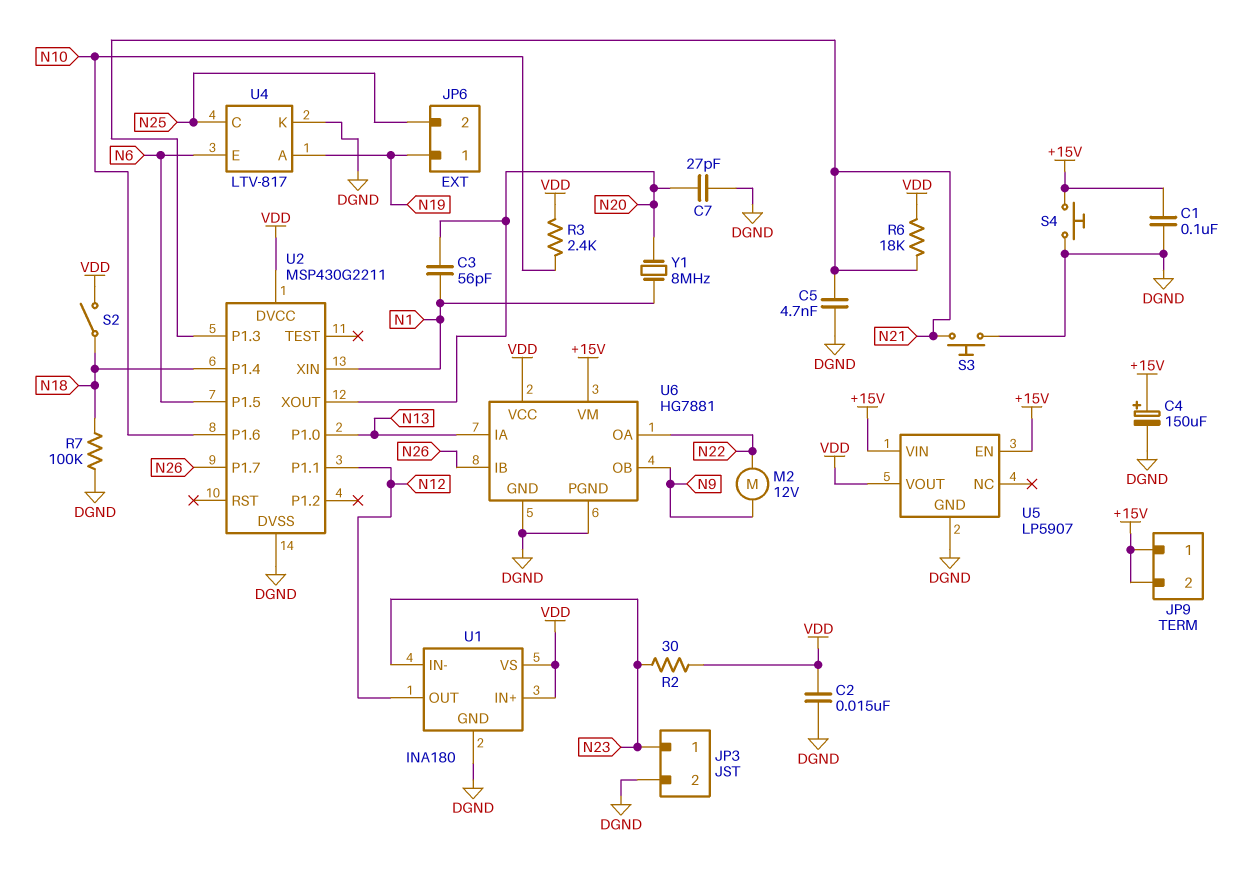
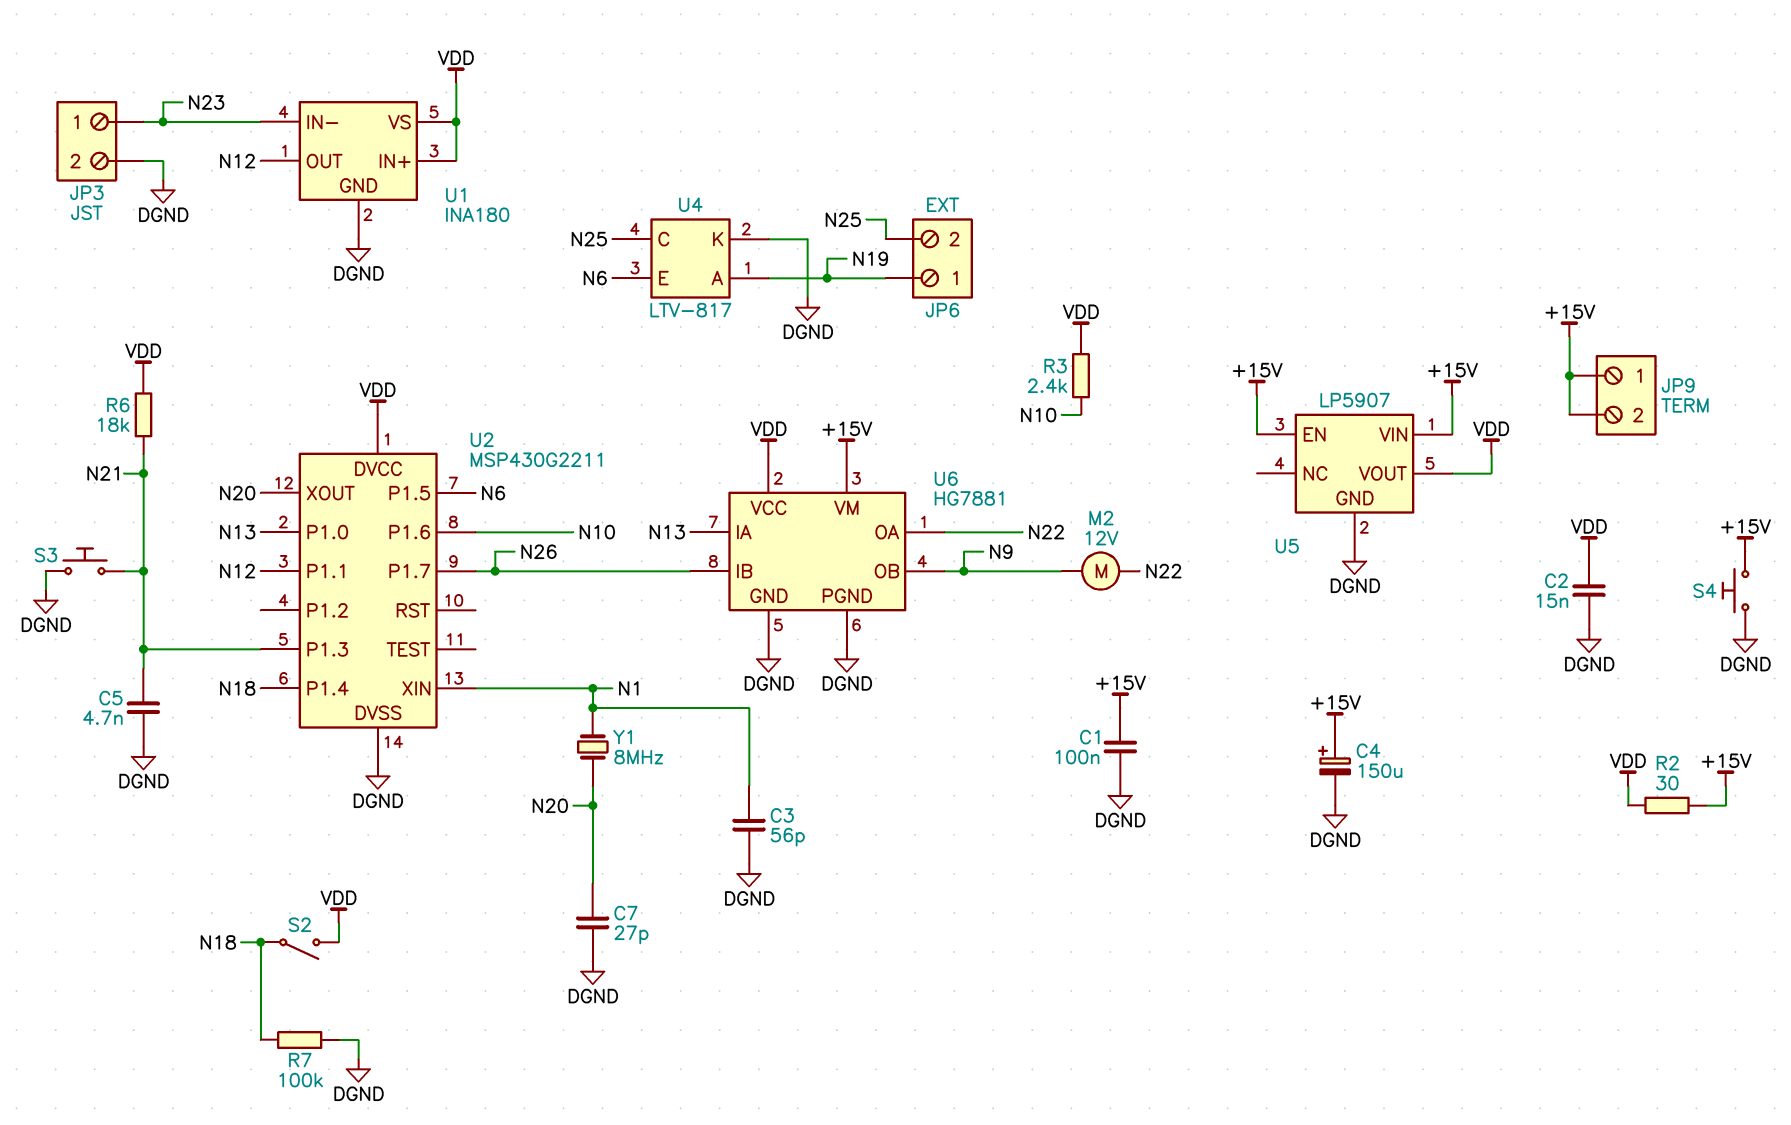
C3: 56pF (N1, N20) -> 56pF (DGND, N1)
R2: 30 (N23, VDD) -> 30 (+15V, VDD)

